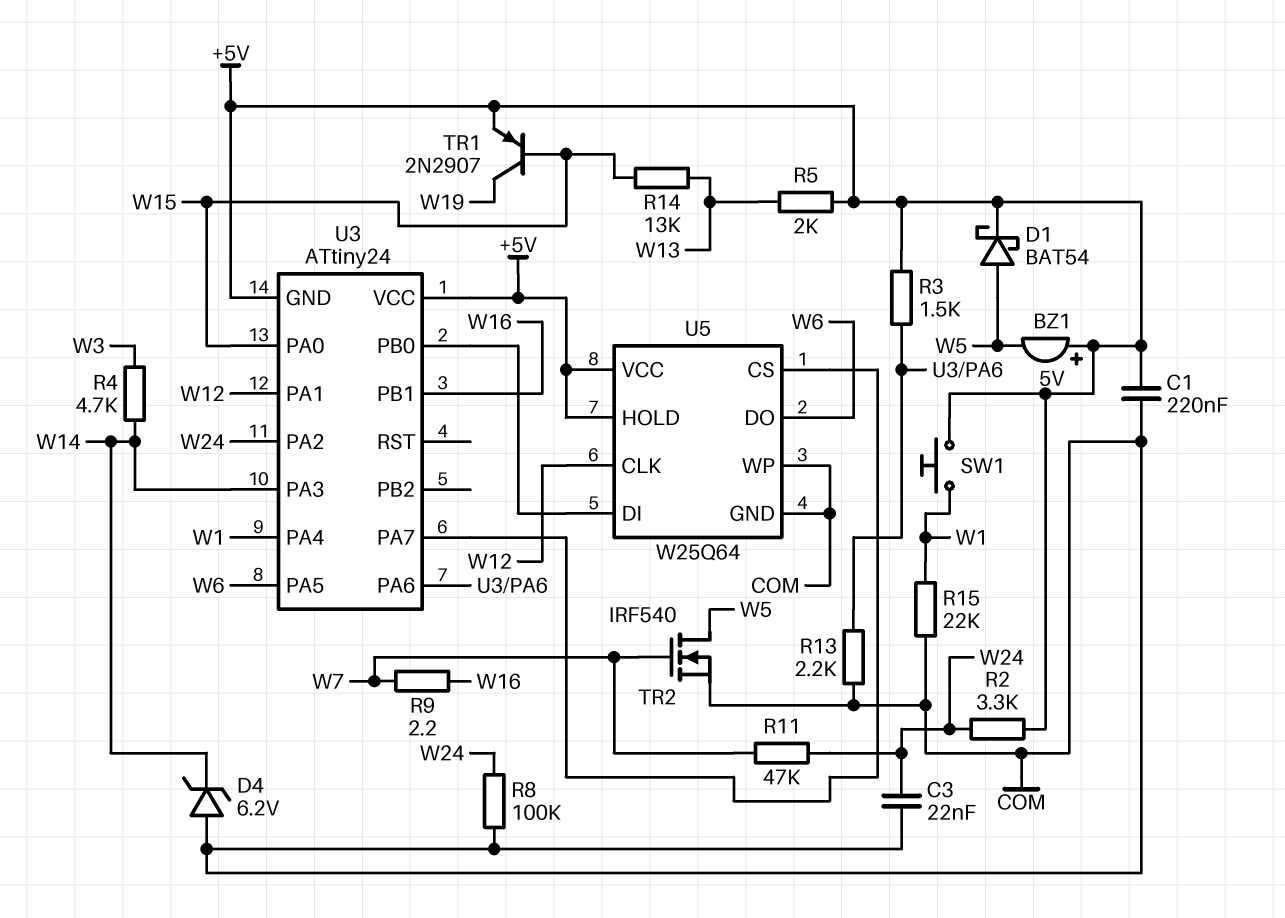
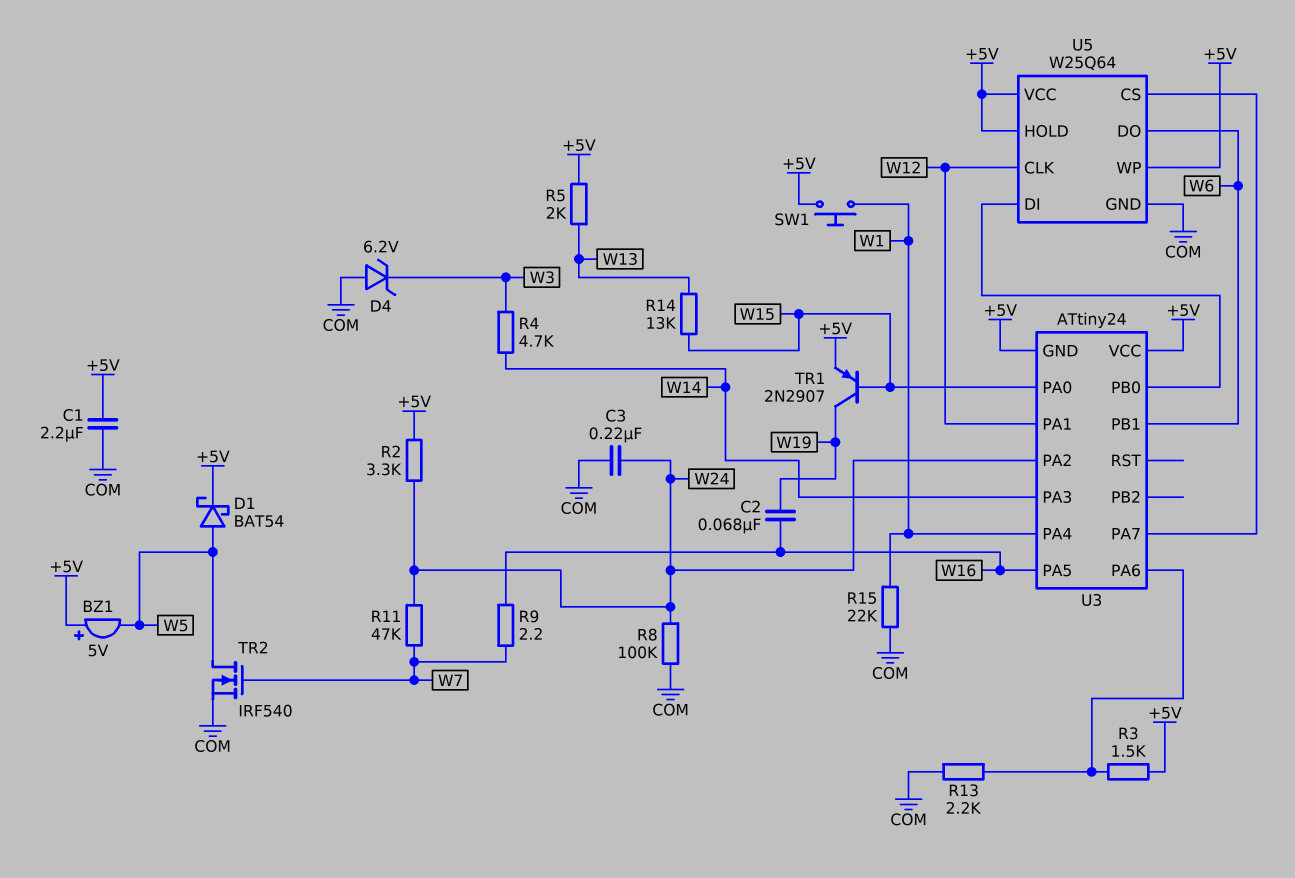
C1: 220nF (+5V, COM) -> 2.2uF (+5V, COM)
C2: none -> 68nF (W16, W19)
C3: 22nF (COM, W24) -> 220nF (COM, W24)
D4: zener 6.2V (A COM, K W14) -> zener 6.2V (A COM, K W3)
U3 pin PA5: W6 -> W16
U3 pin PB1: W16 -> W6
U5 pin WP: COM -> +5V

